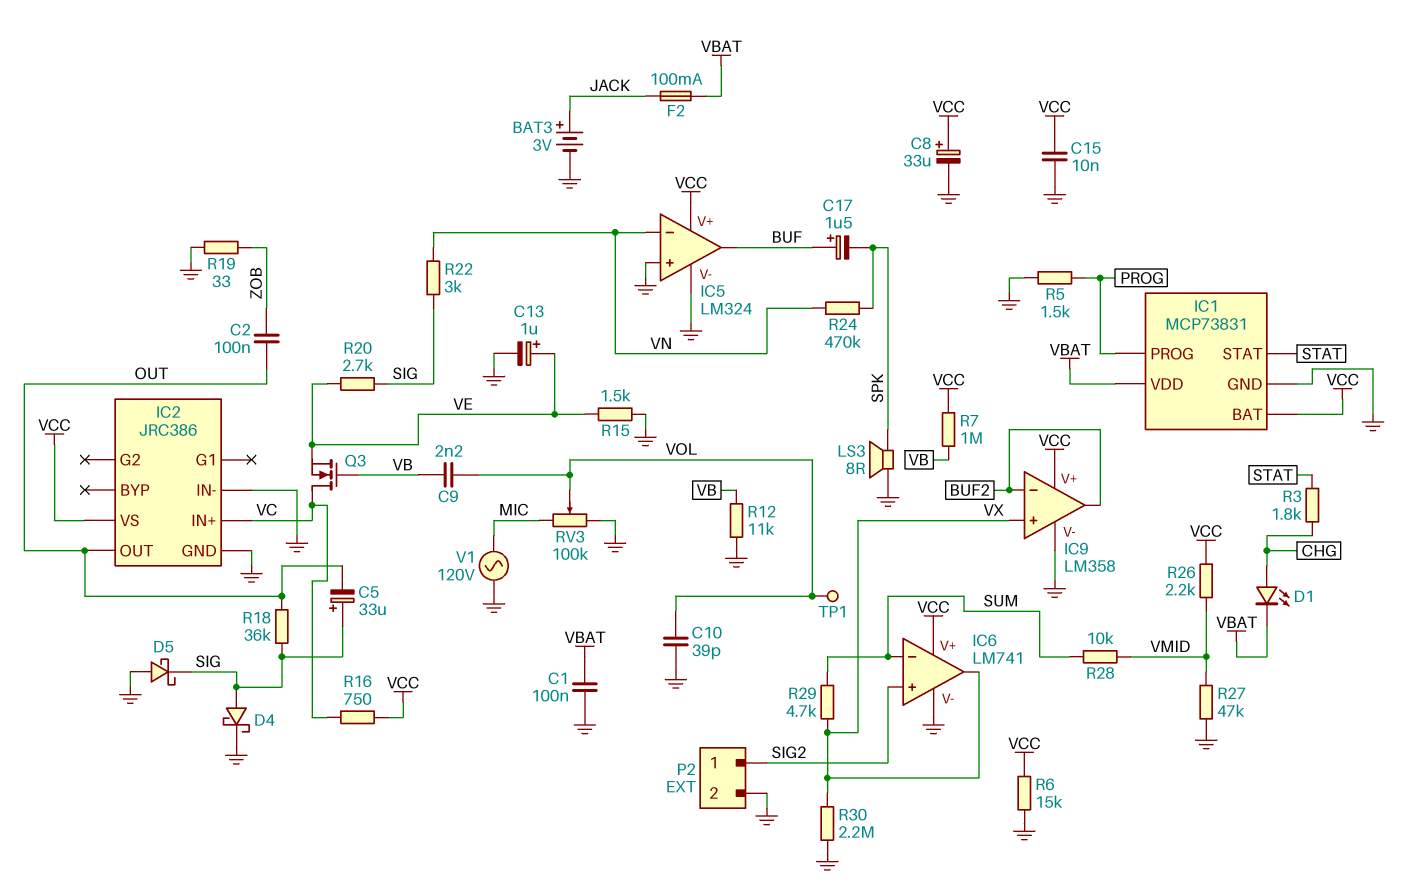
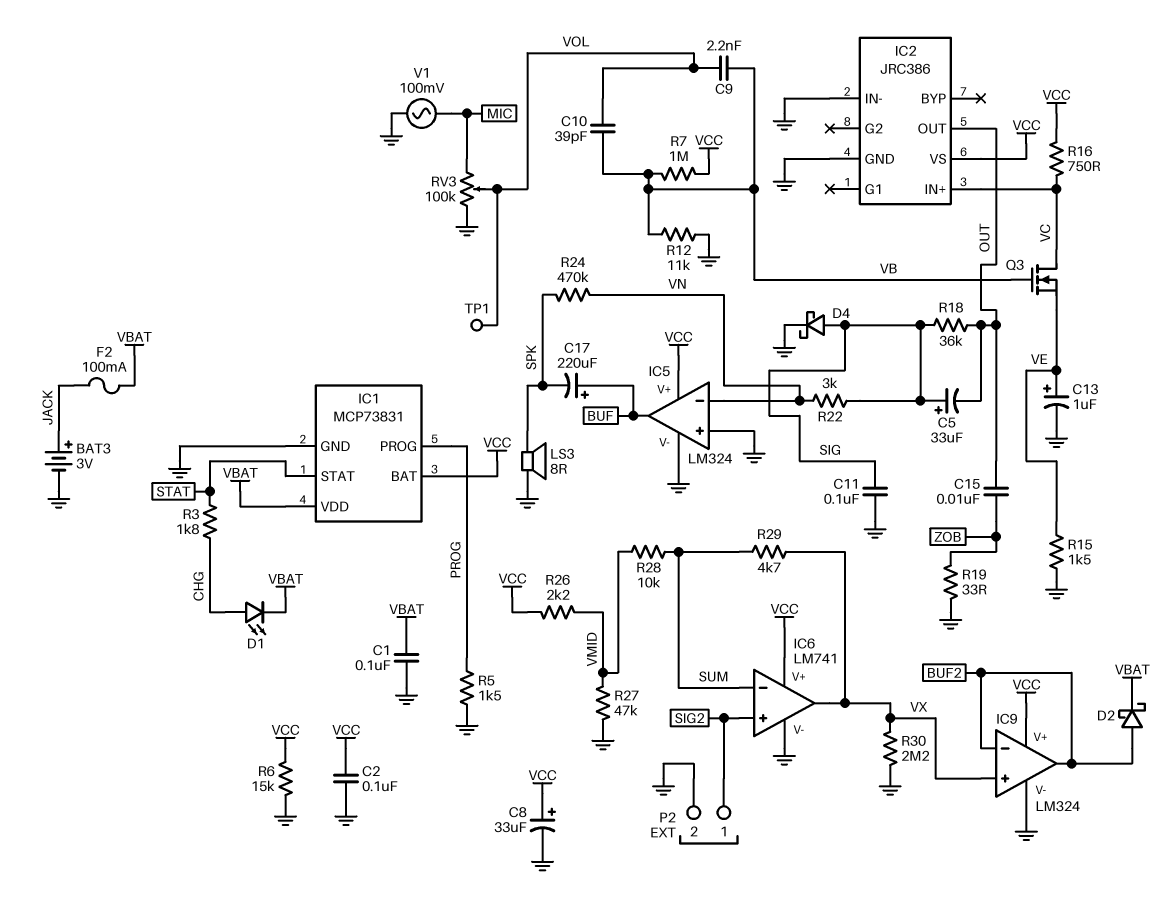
C2: 100nF (OUT, ZOB) -> 100nF (GND, VCC)
C10: 39pF (GND, VOL) -> 39pF (VB, VOL)
C11: none -> 100nF (GND, SIG)
C15: 10nF (GND, VCC) -> 10nF (OUT, ZOB)
C17: 1.5uF (plus BUF, minus SPK) -> 220uF (plus BUF, minus SPK)
D2: none -> schottky (A BUF2, K VBAT)
D5: schottky (A GND, K SIG) -> none
IC9: LM358 -> LM324
R20: 2.7k (SIG, VE) -> none
V1: AC 120V (GND, MIC) -> AC 100mV (GND, MIC)

